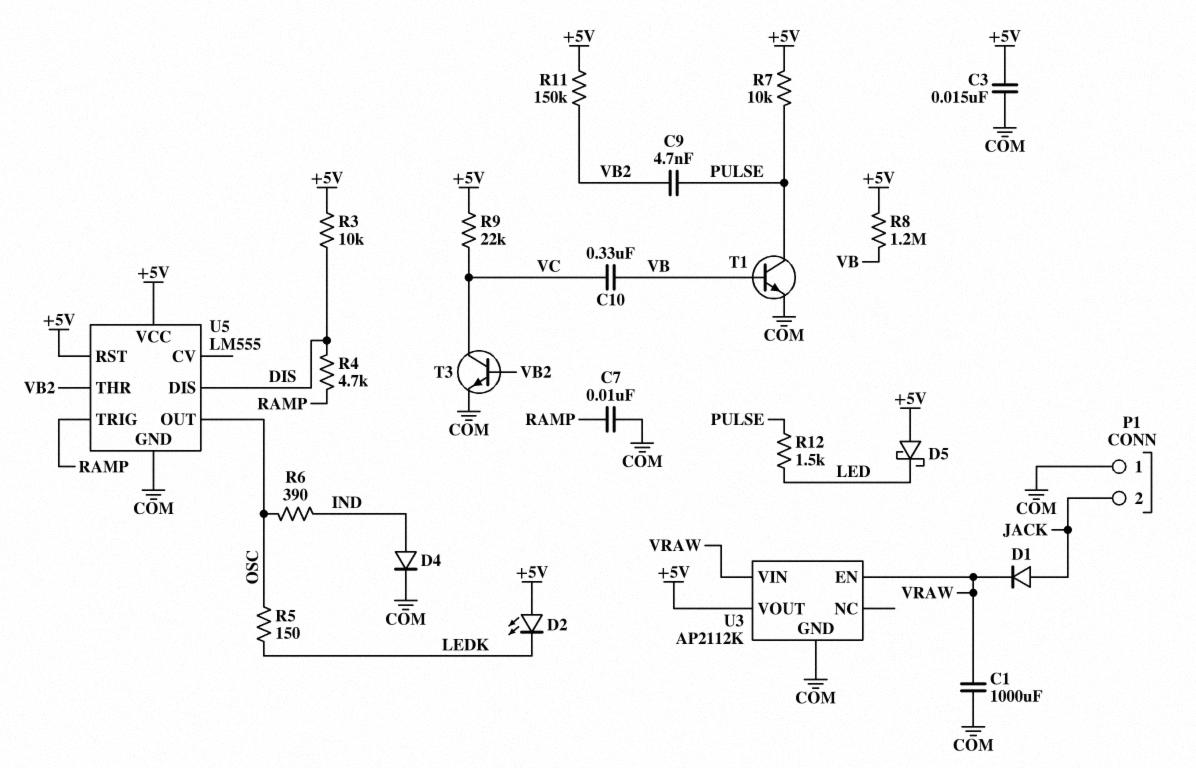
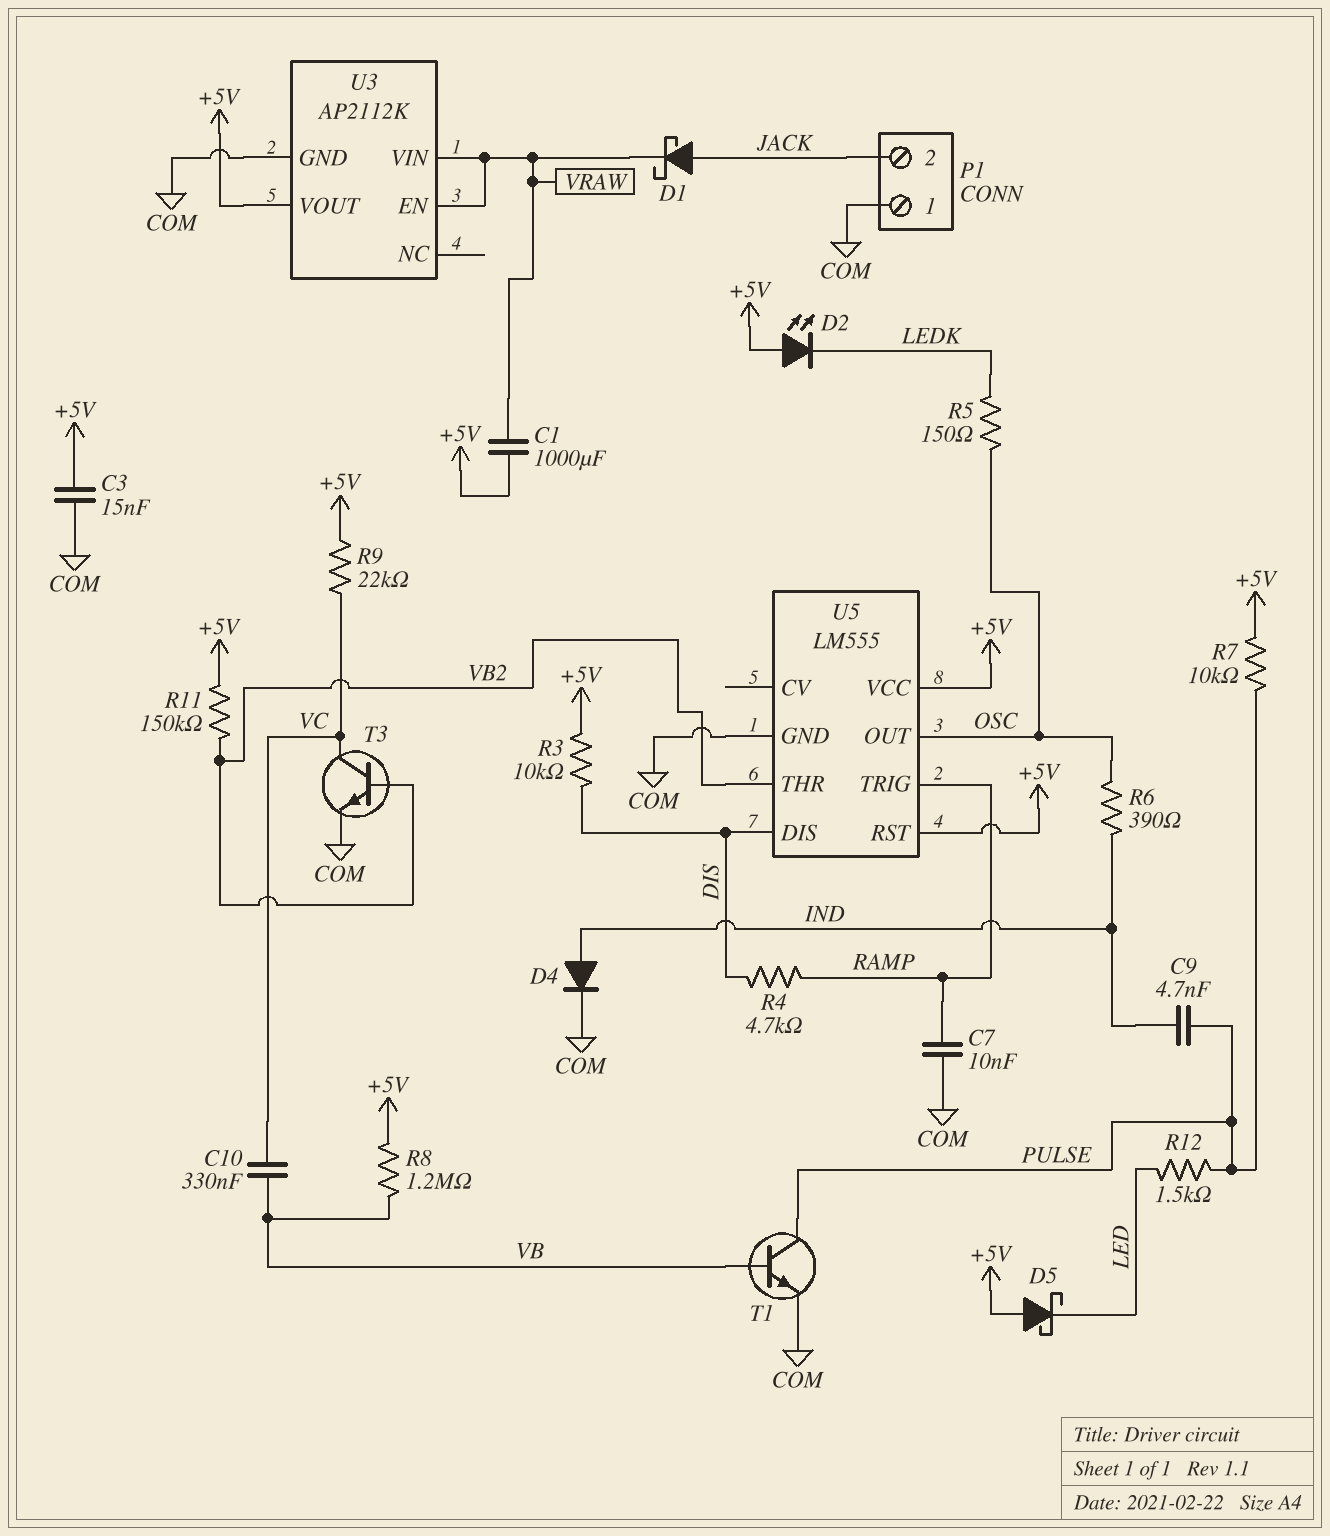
C1: 1000uF (COM, VRAW) -> 1000uF (+5V, VRAW)
C9: 4.7nF (PULSE, VB2) -> 4.7nF (IND, PULSE)
D1: diode (A JACK, K VRAW) -> schottky (A JACK, K VRAW)

